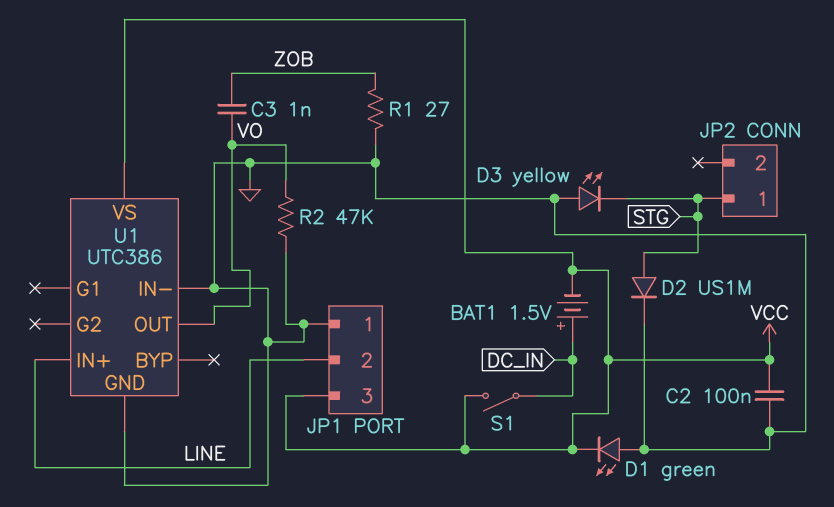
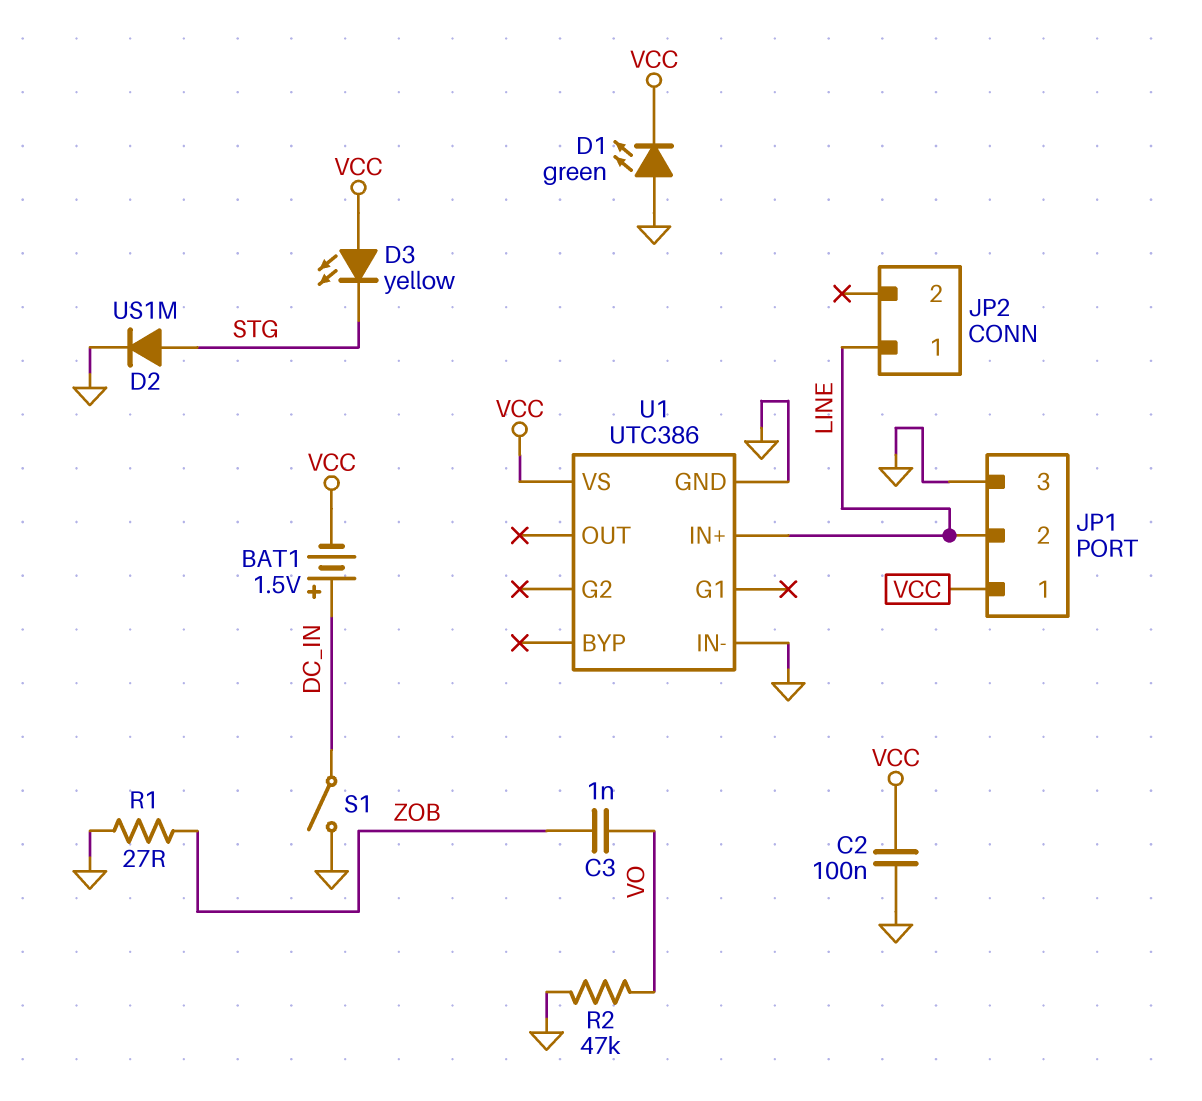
D3: LED yellow (A GND, K STG) -> LED yellow (A VCC, K STG)
JP1 pin 1: GND -> VCC
JP1 pin 3: VCC -> GND
JP2 pin 1: STG -> LINE
S1: switch (DC_IN, VCC) -> switch (DC_IN, GND)
U1 pin OUT: VO -> none

